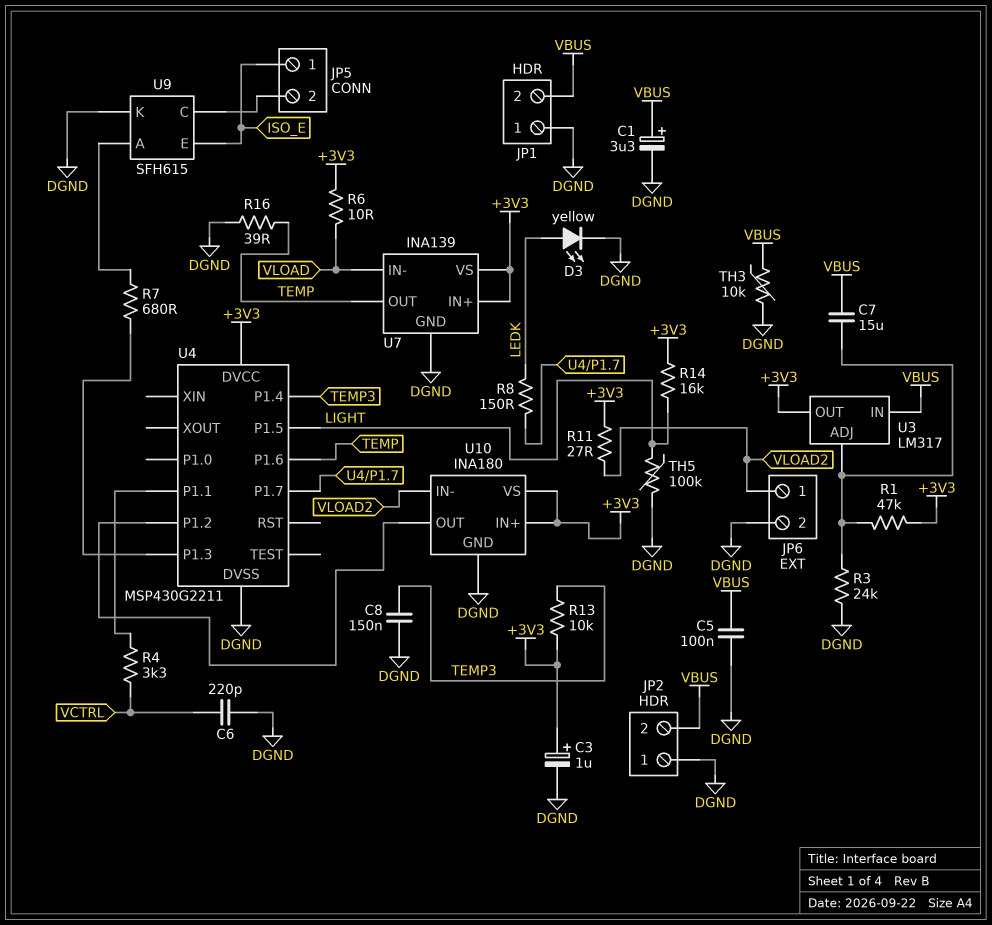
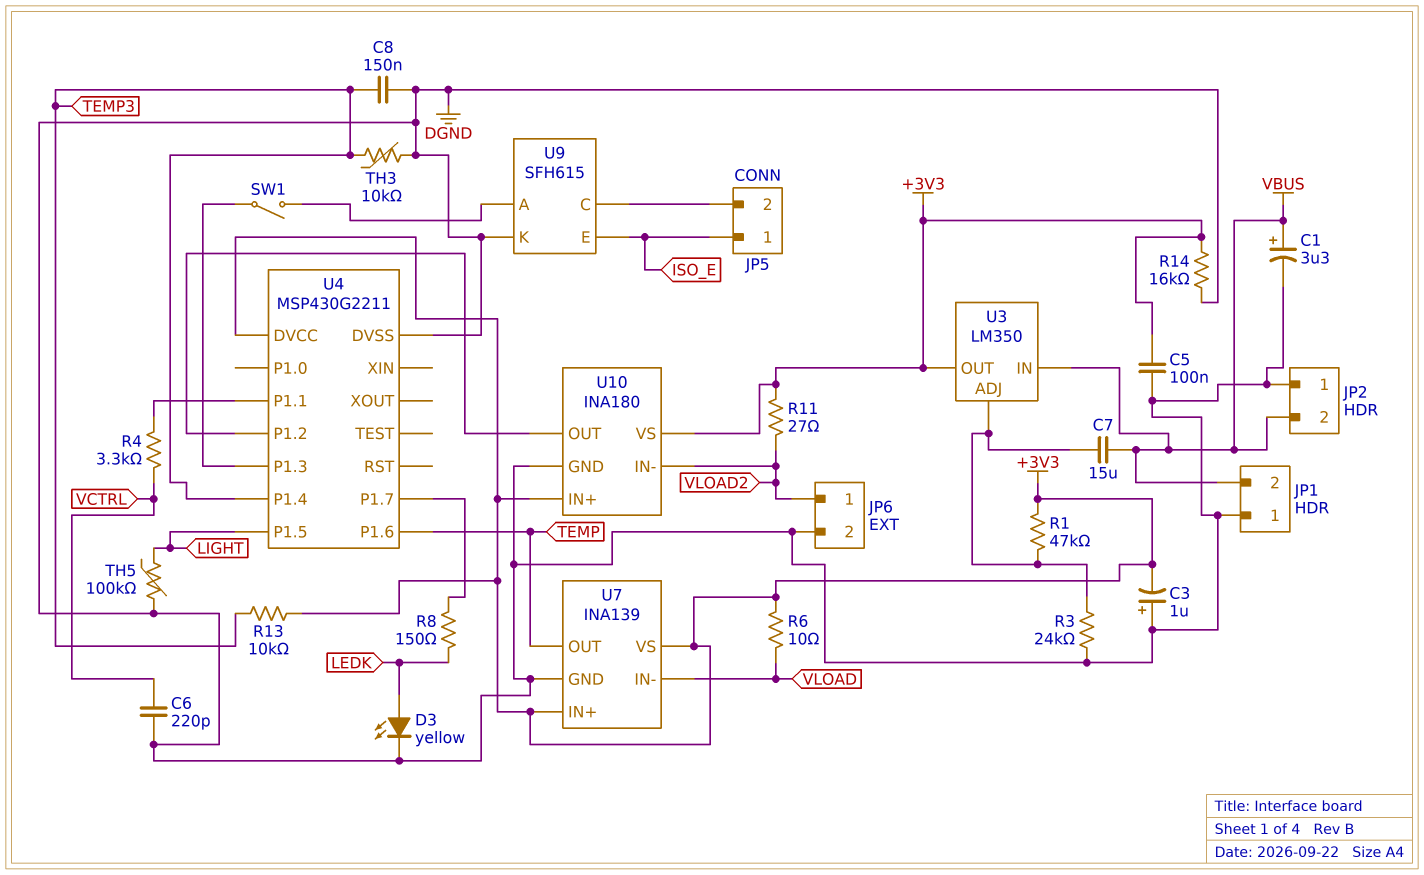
C3: 1uF (plus +3V3, minus DGND) -> 1uF (plus DGND, minus +3V3)
C5: 100nF (DGND, VBUS) -> 100nF (+3V3, DGND)
R7: 680 (U4/P1.3, U9/A) -> none
R14: 16k (+3V3, LIGHT) -> 16k (+3V3, DGND)
R16: 39 (DGND, TEMP) -> none
SW1: none -> switch (U4/P1.3, U9/A)
TH3: 10k (DGND, VBUS) -> 10k (DGND, TEMP3)
U3: LM317 -> LM350

